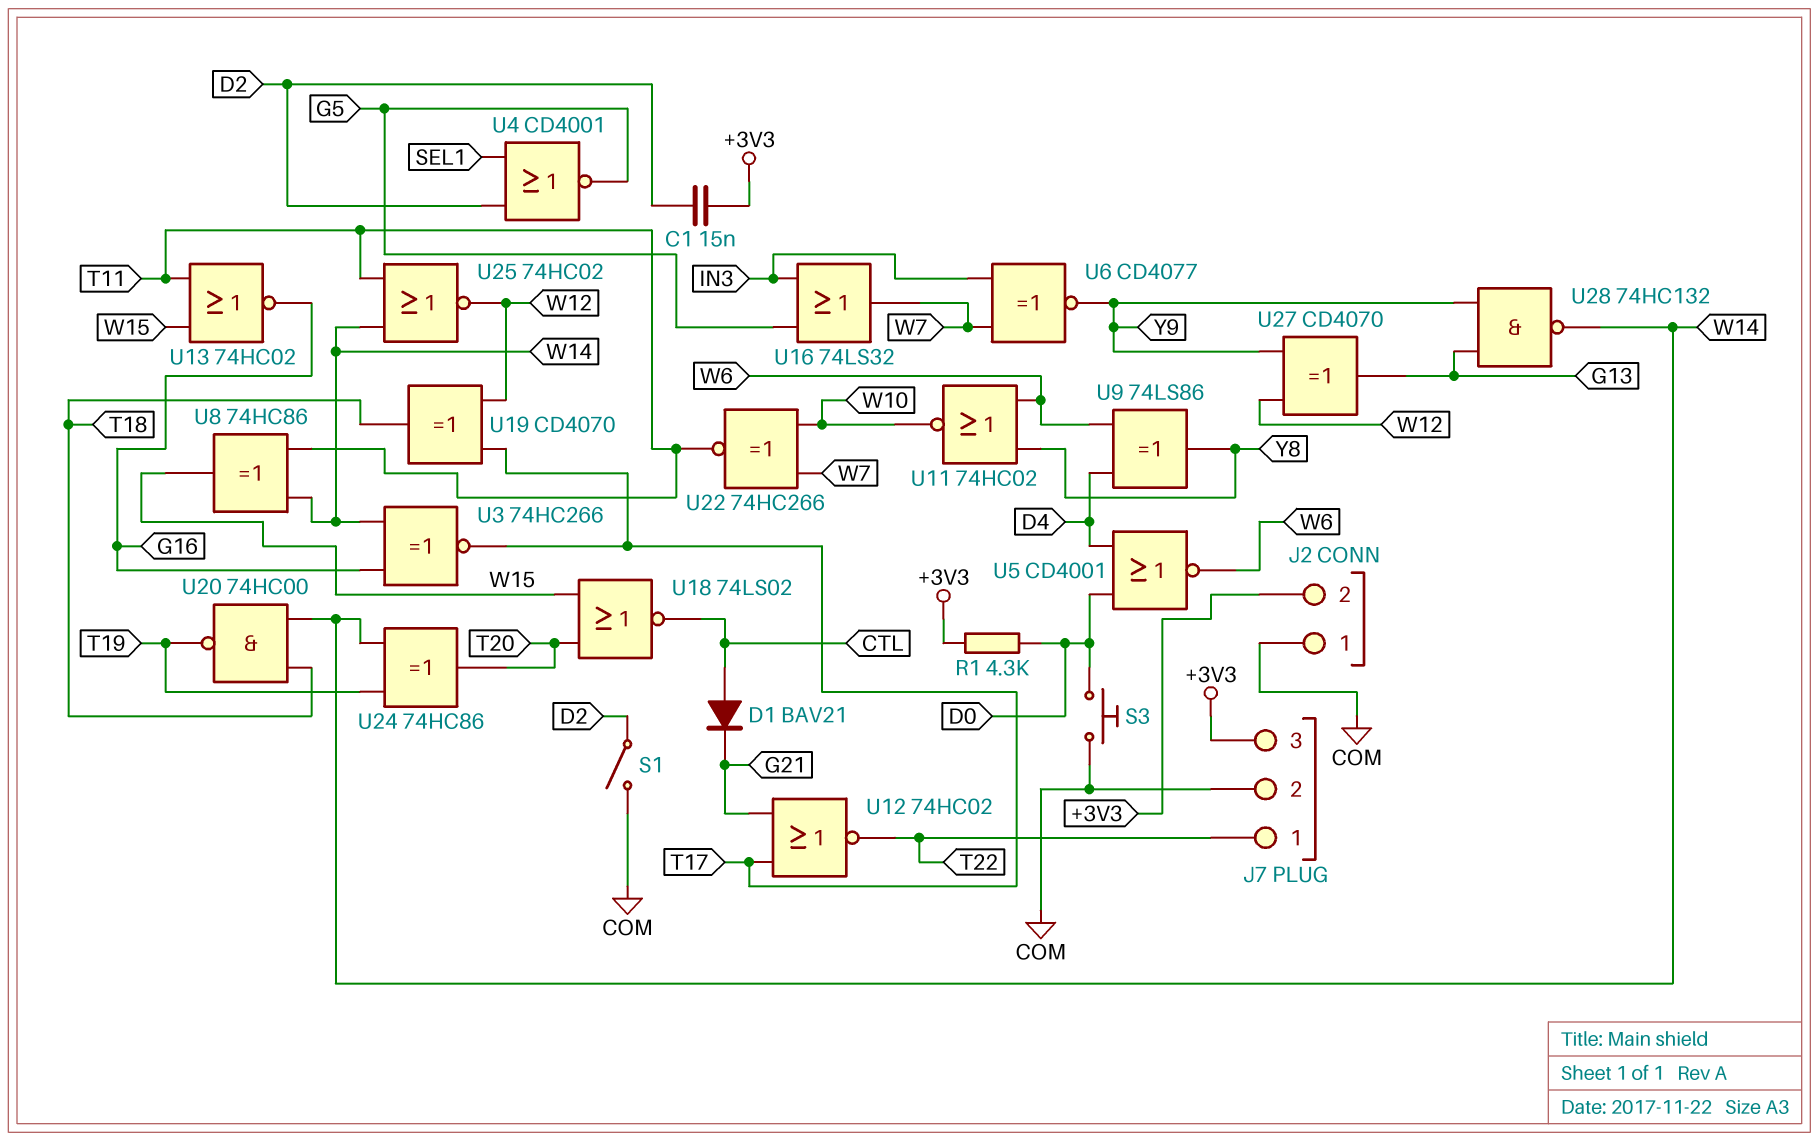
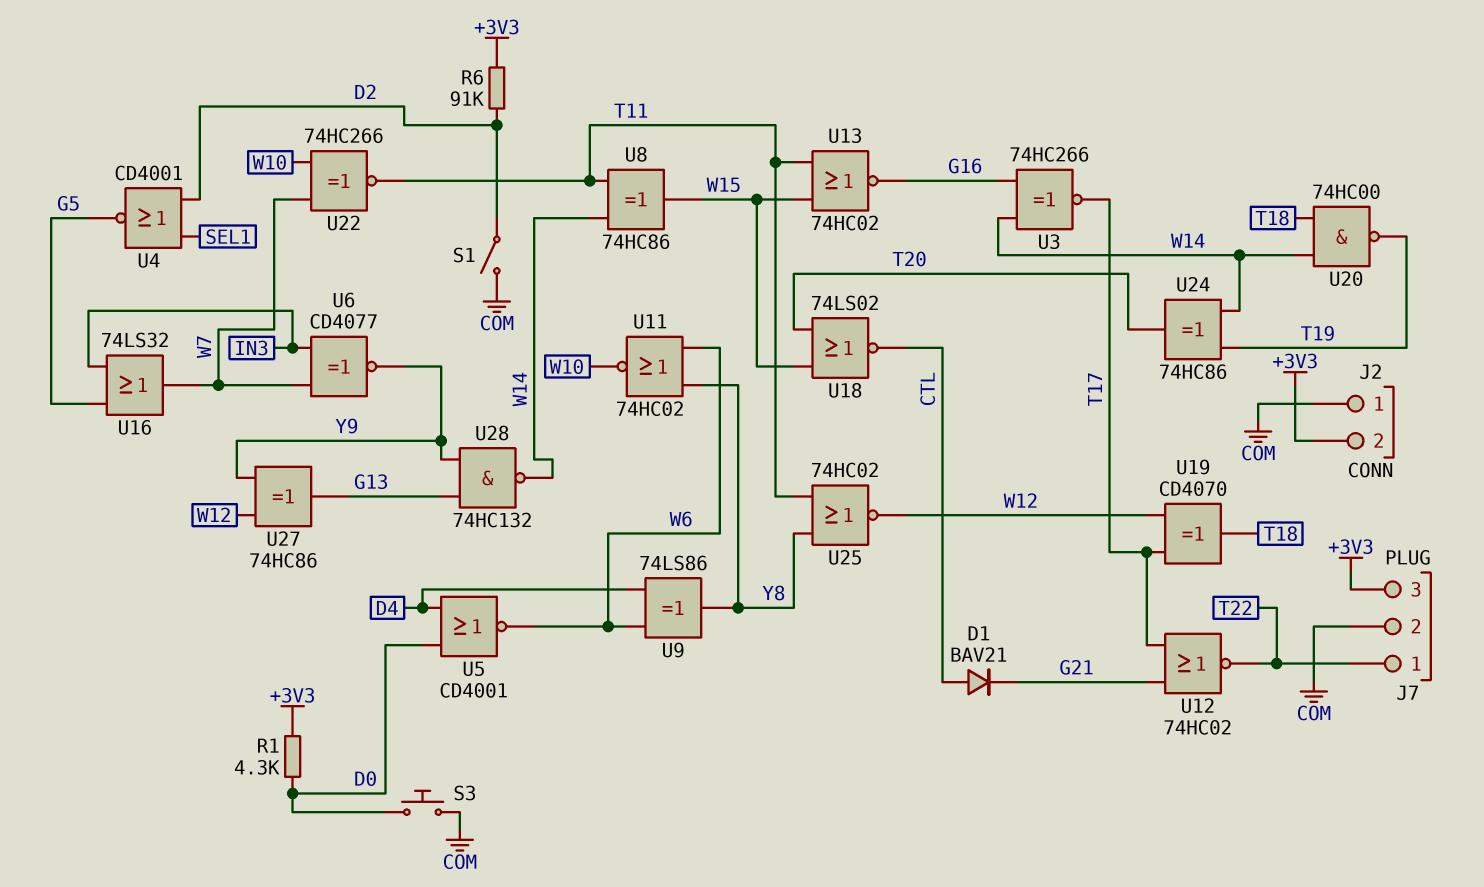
C1: 15nF (+3V3, D2) -> none
R6: none -> 91k (+3V3, D2)
U25: NOR 74HC02 (in T11, in W14, out W12) -> NOR 74HC02 (in T11, in Y8, out W12)
U27: XOR CD4070 (in W12, in Y9, out G13) -> XOR 74HC86 (in W12, in Y9, out G13)

